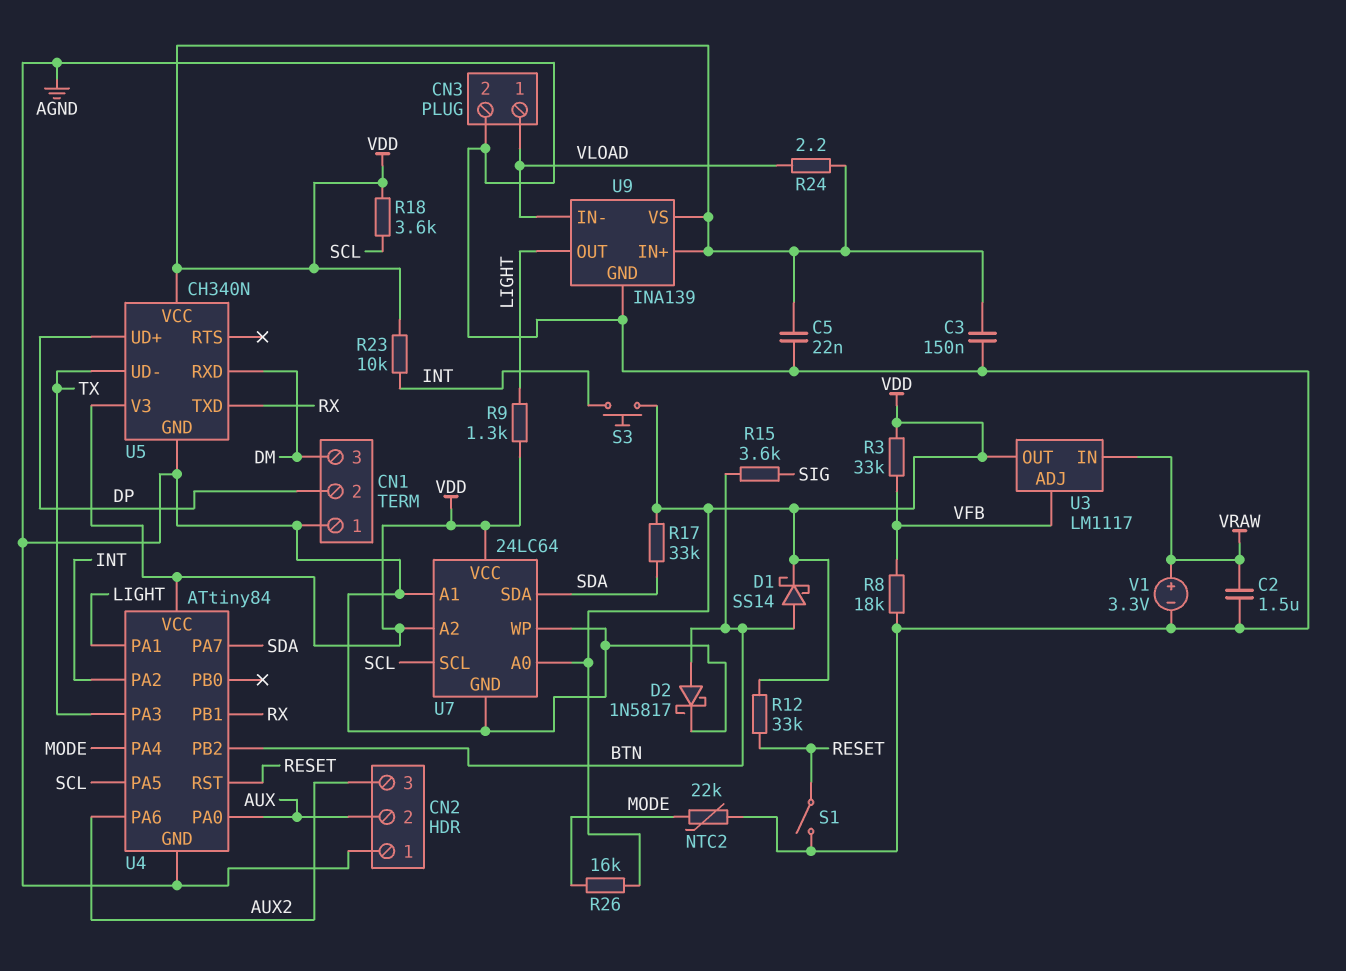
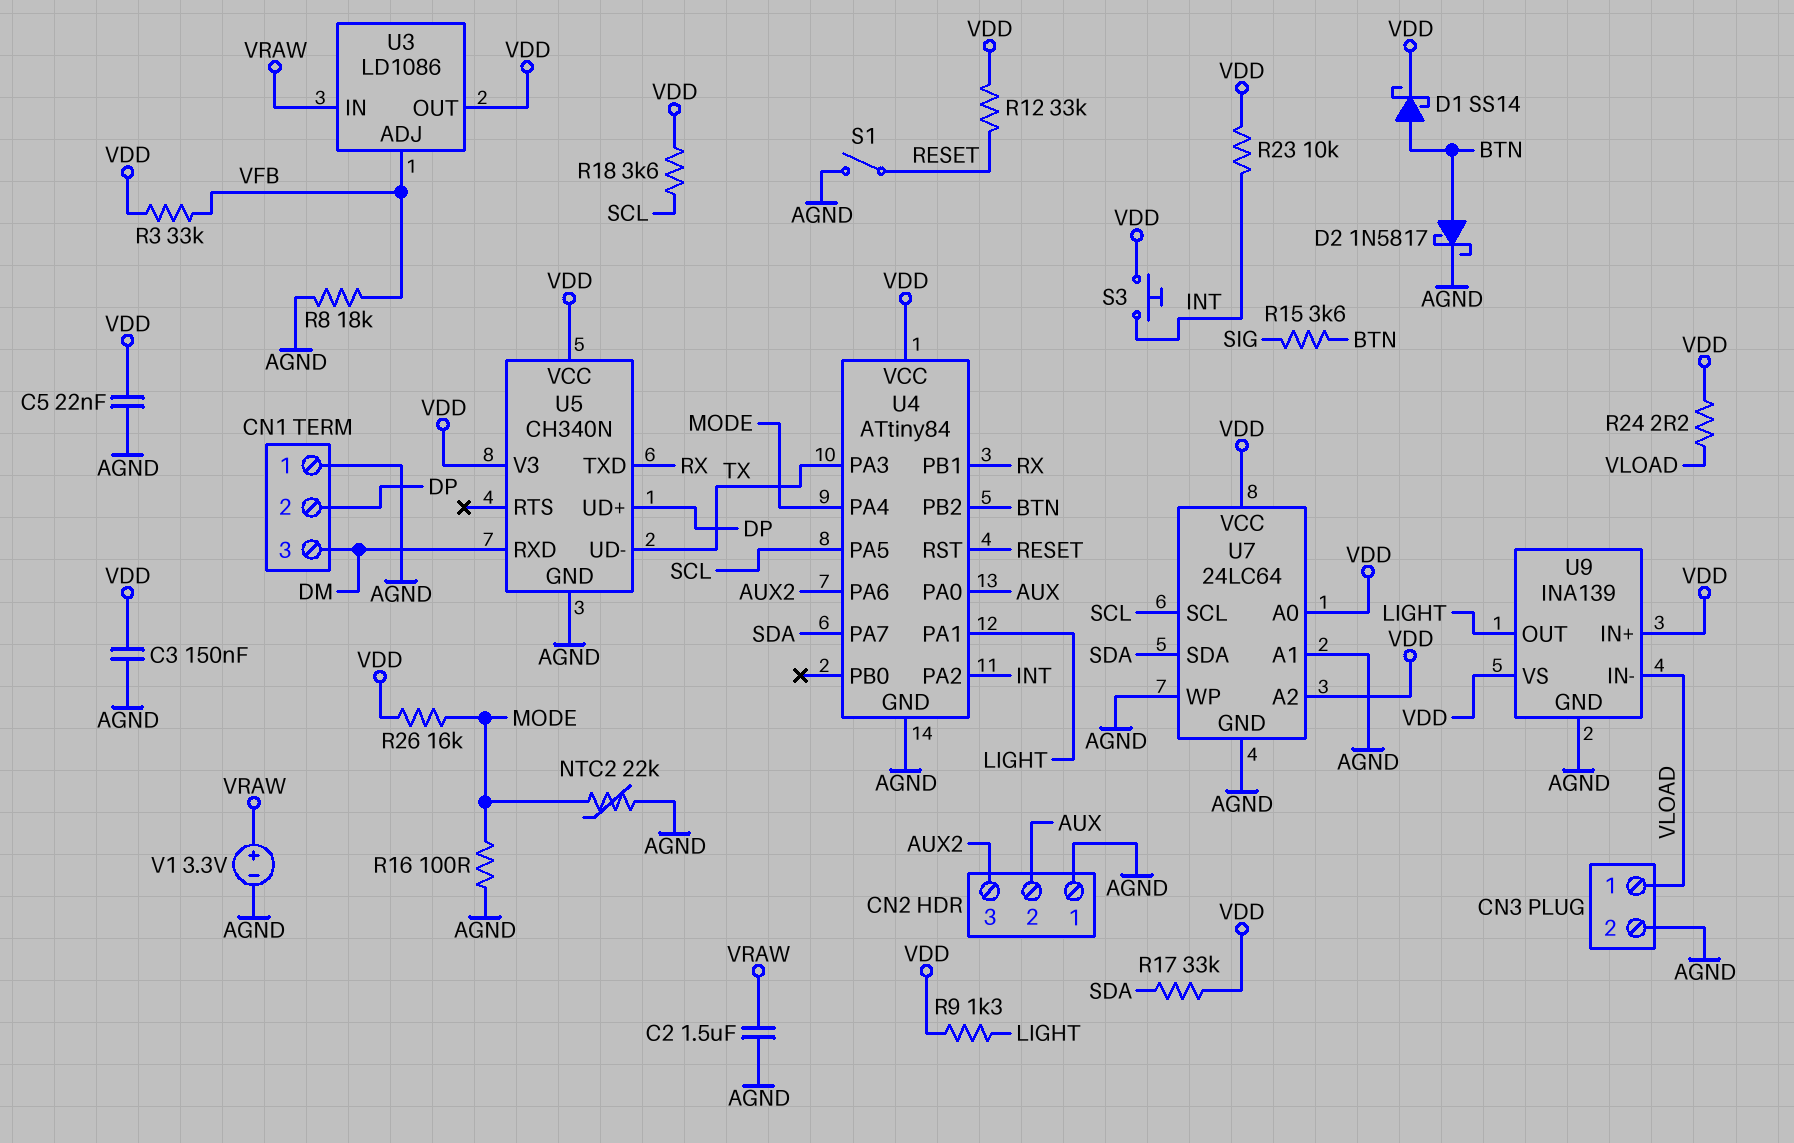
R16: none -> 100 (AGND, MODE)
U3: LM1117 -> LD1086

